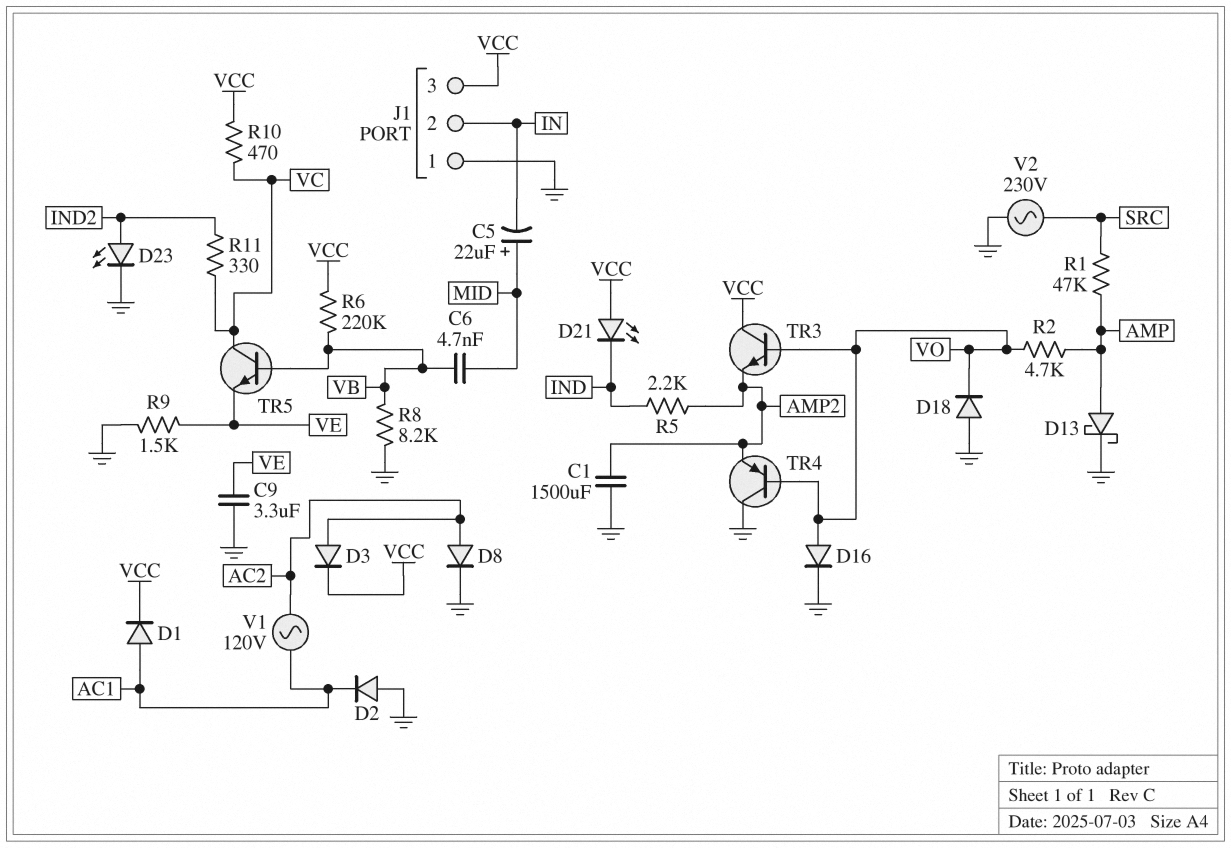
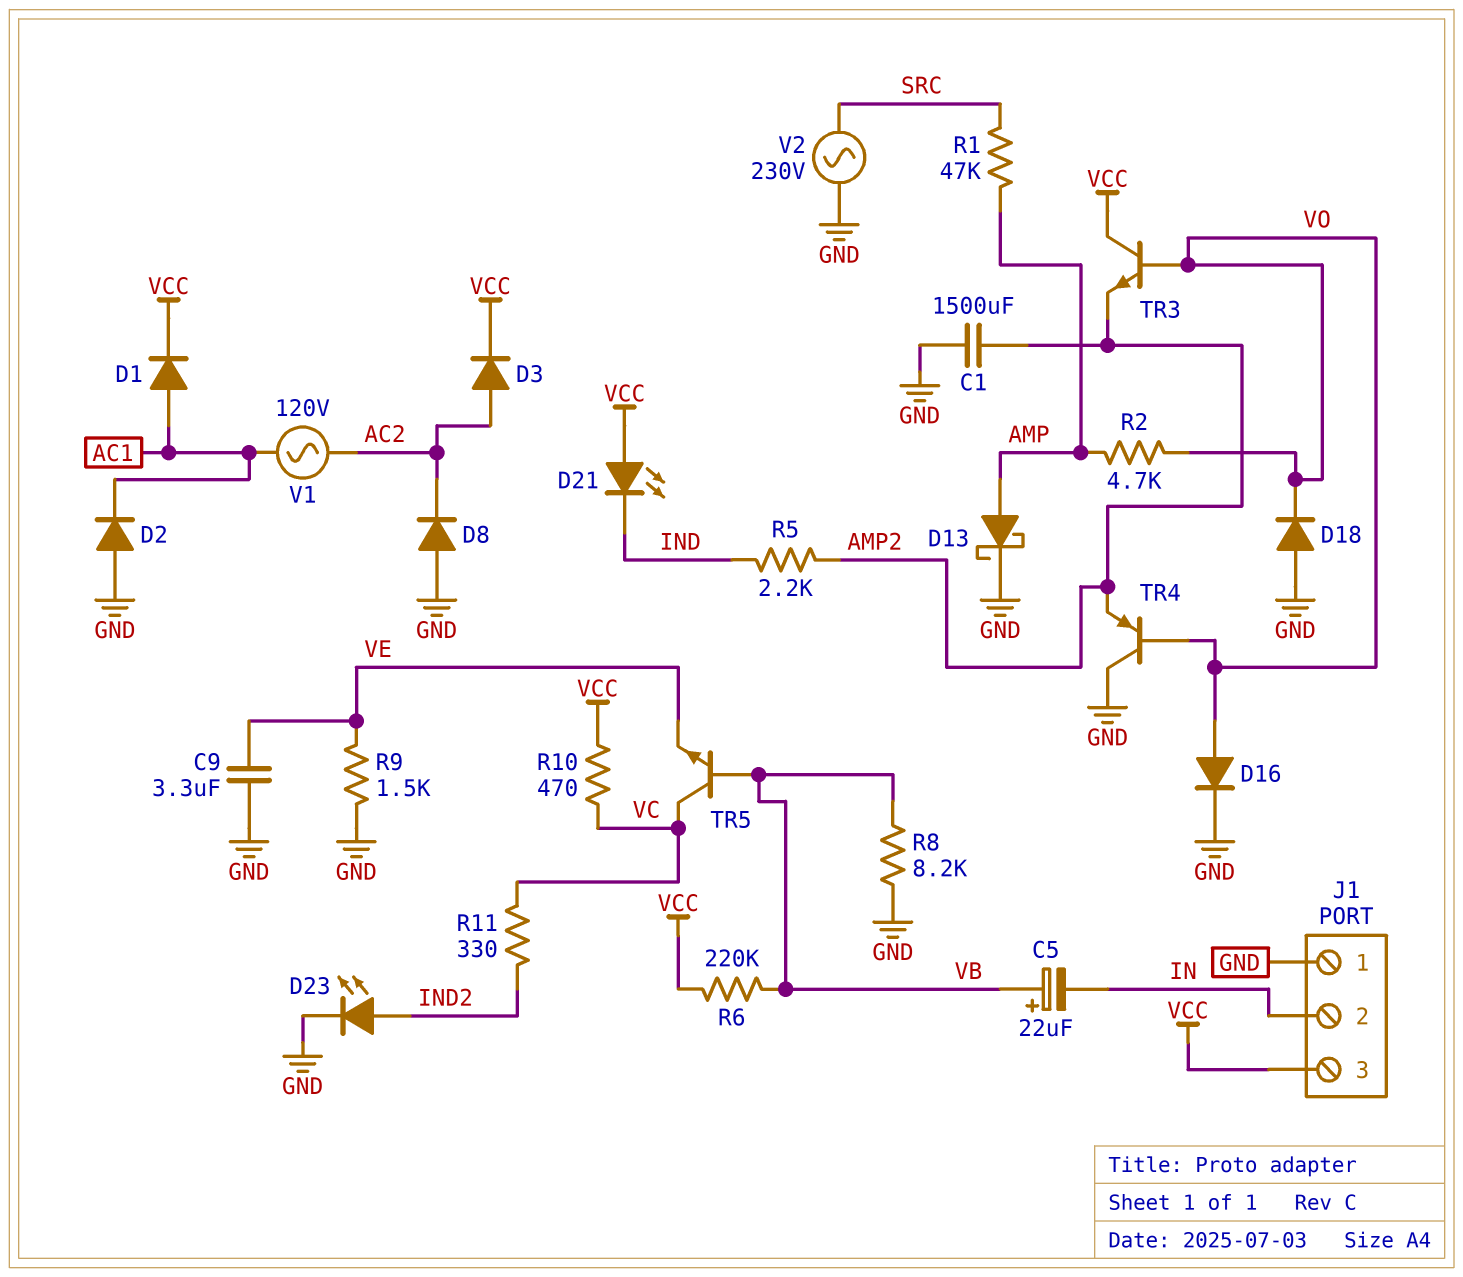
C5: 22uF (plus MID, minus IN) -> 22uF (plus VB, minus IN)
C6: 4.7nF (MID, VB) -> none
D8: diode (A AC2, K GND) -> diode (A GND, K AC2)

